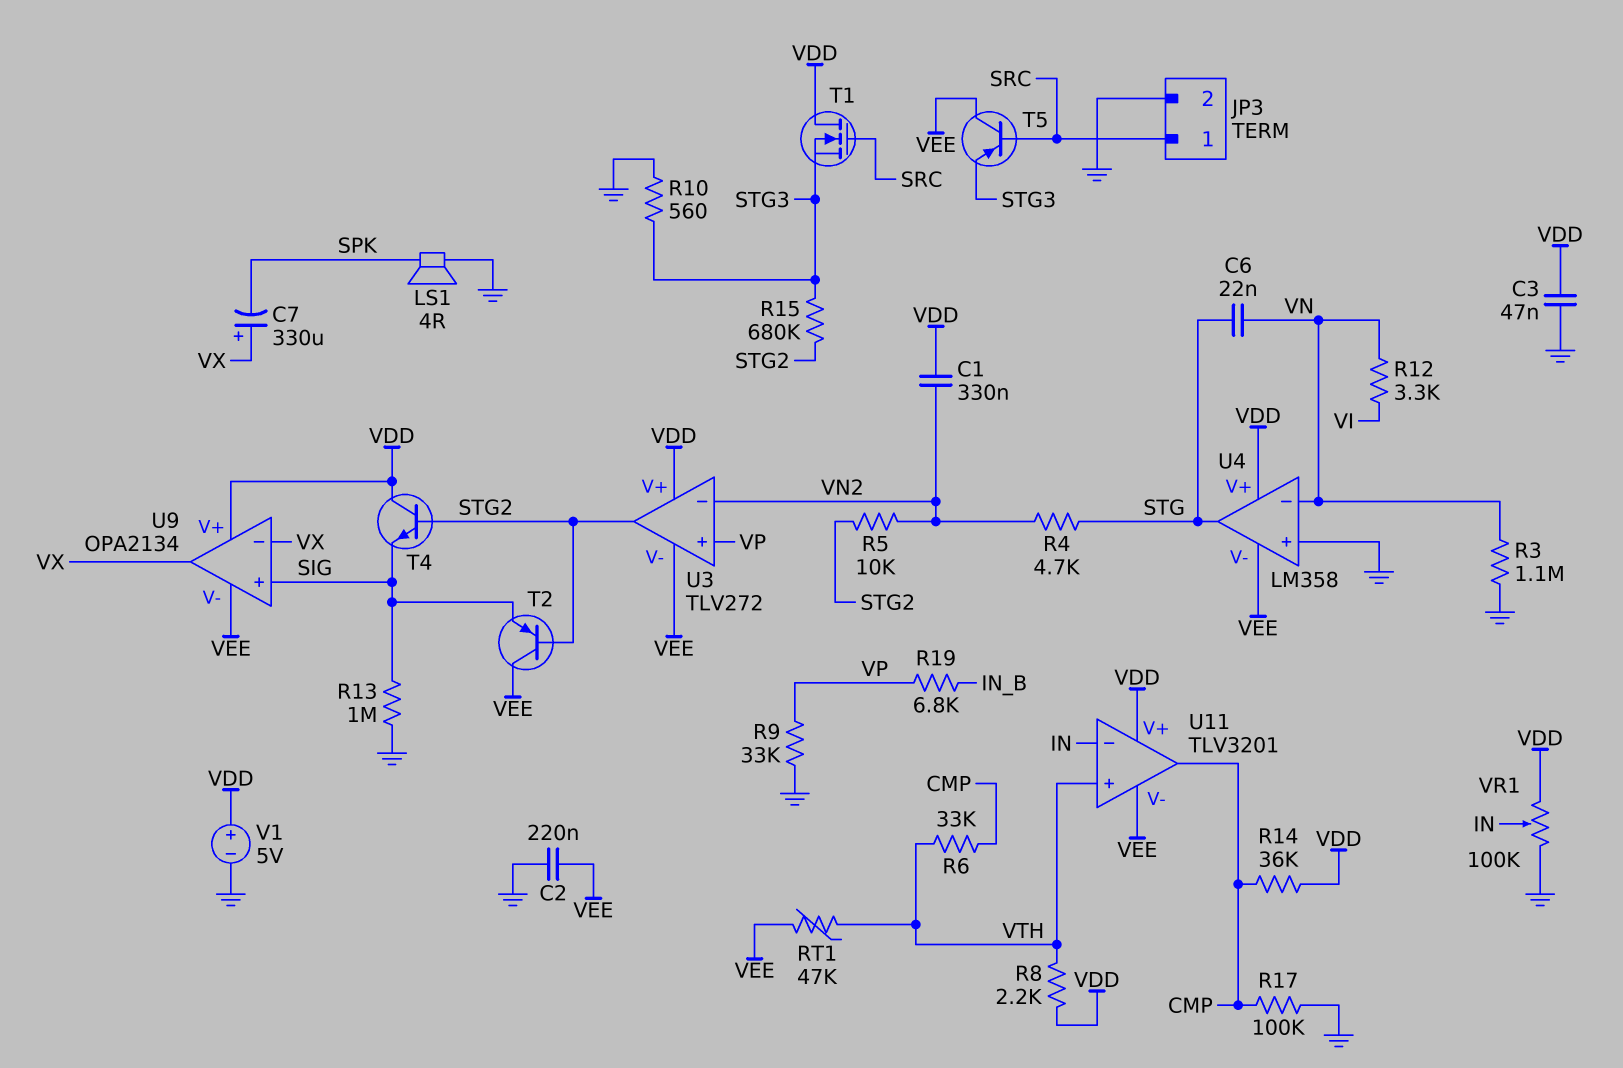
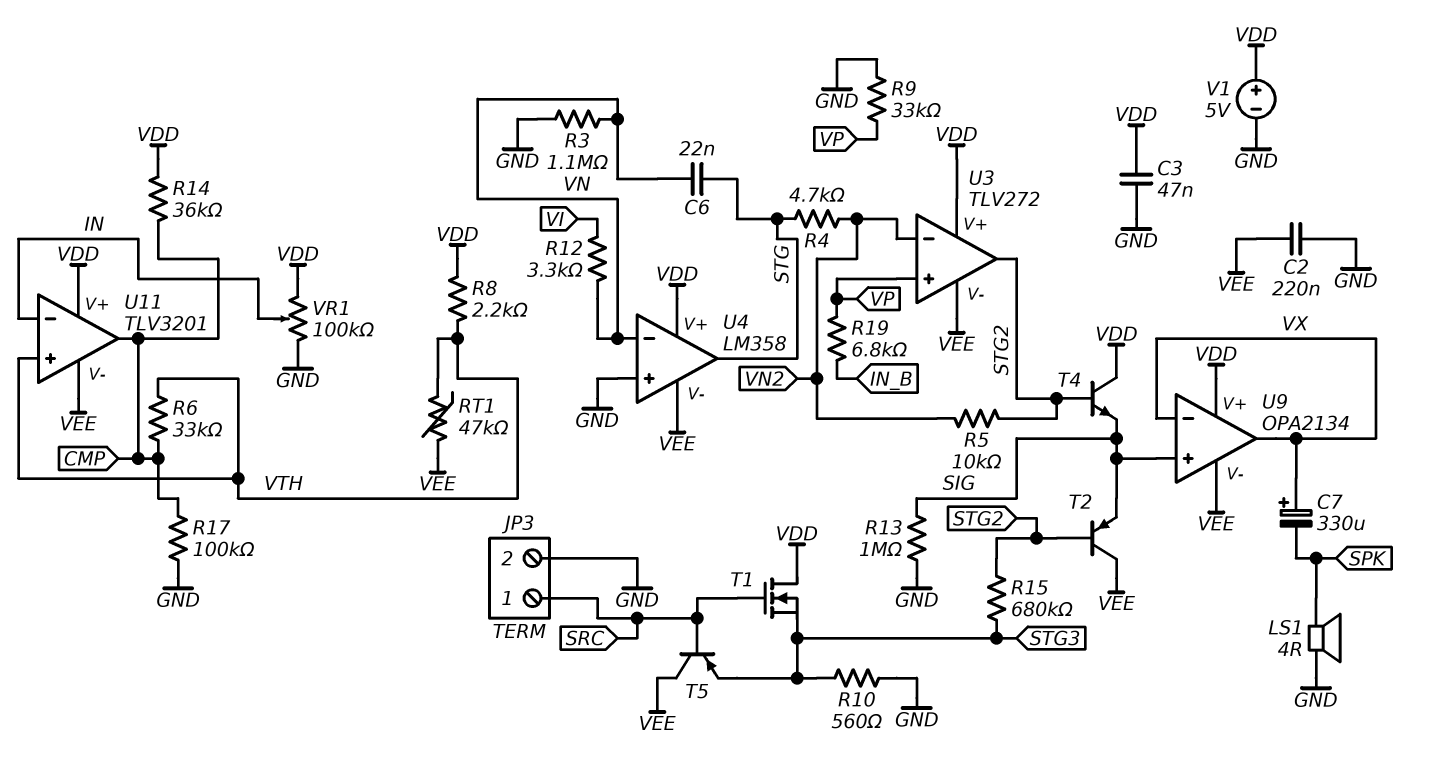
C1: 330nF (VDD, VN2) -> none

